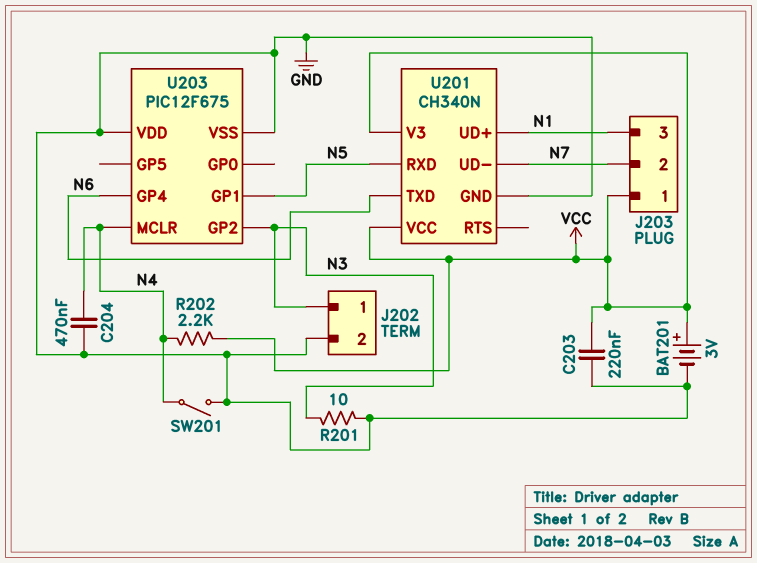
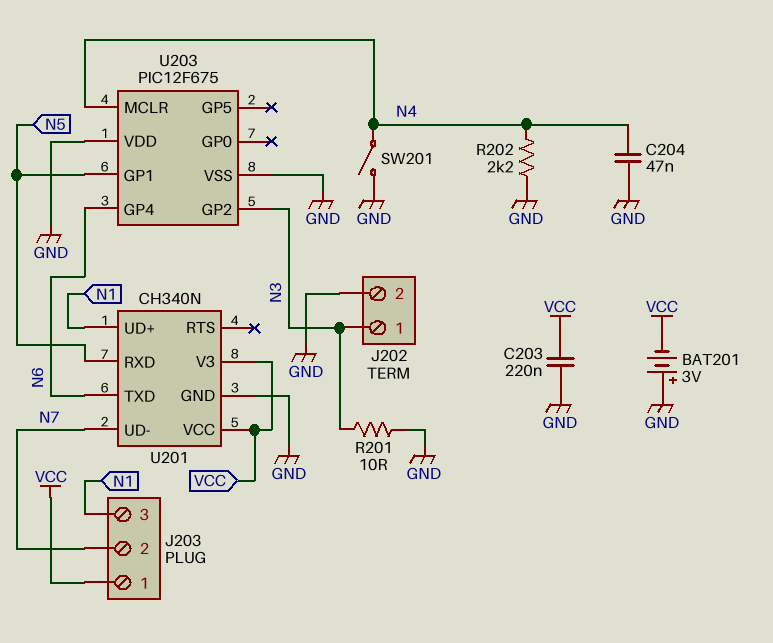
BAT201: 3V (plus VCC, minus GND) -> 3V (plus GND, minus VCC)
C204: 470nF (GND, N4) -> 47nF (GND, N4)
R202: 2.2k (N4, VCC) -> 2.2k (GND, N4)

